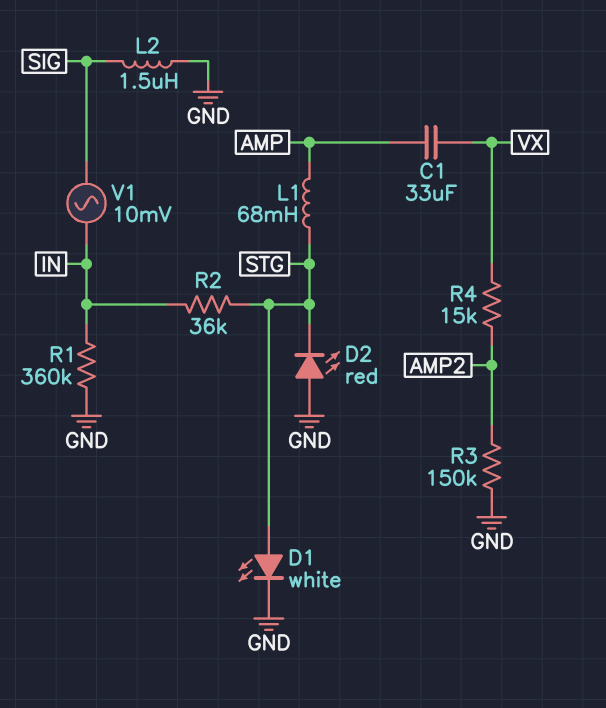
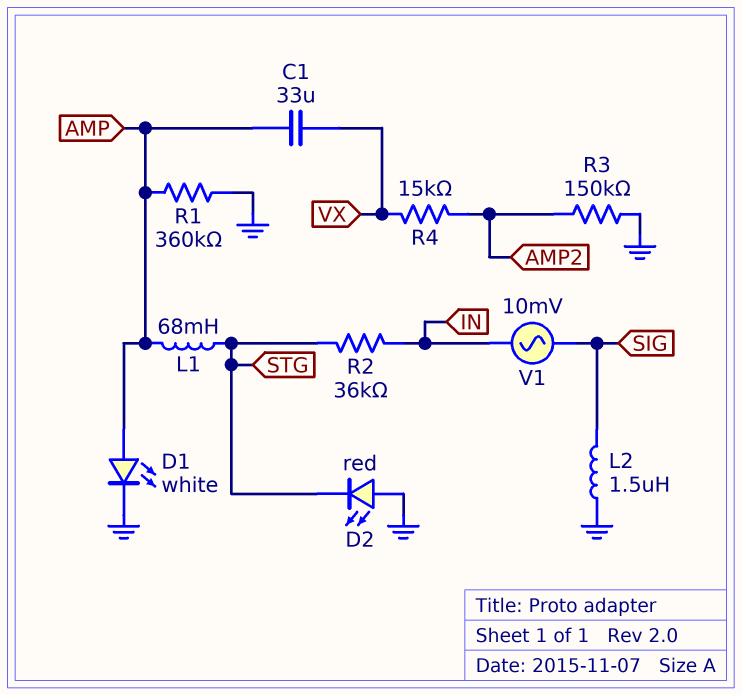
D1: LED white (A STG, K GND) -> LED white (A AMP, K GND)
R1: 360k (GND, IN) -> 360k (AMP, GND)

